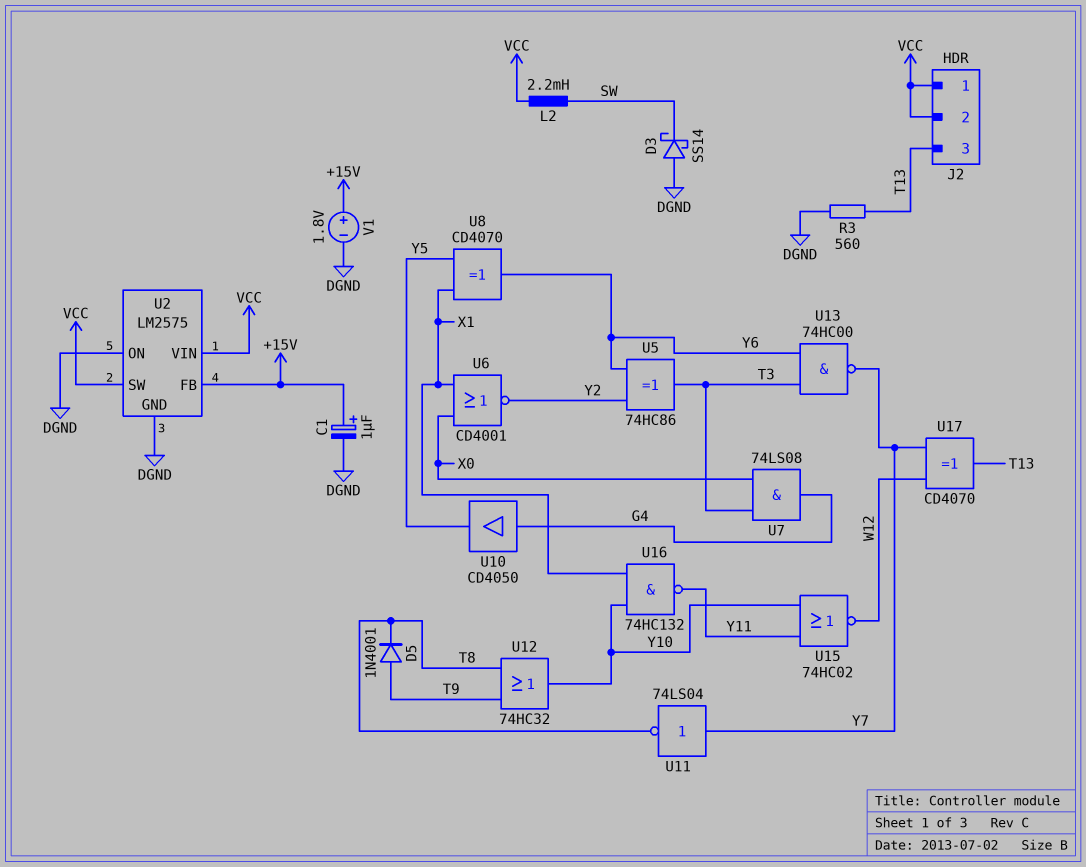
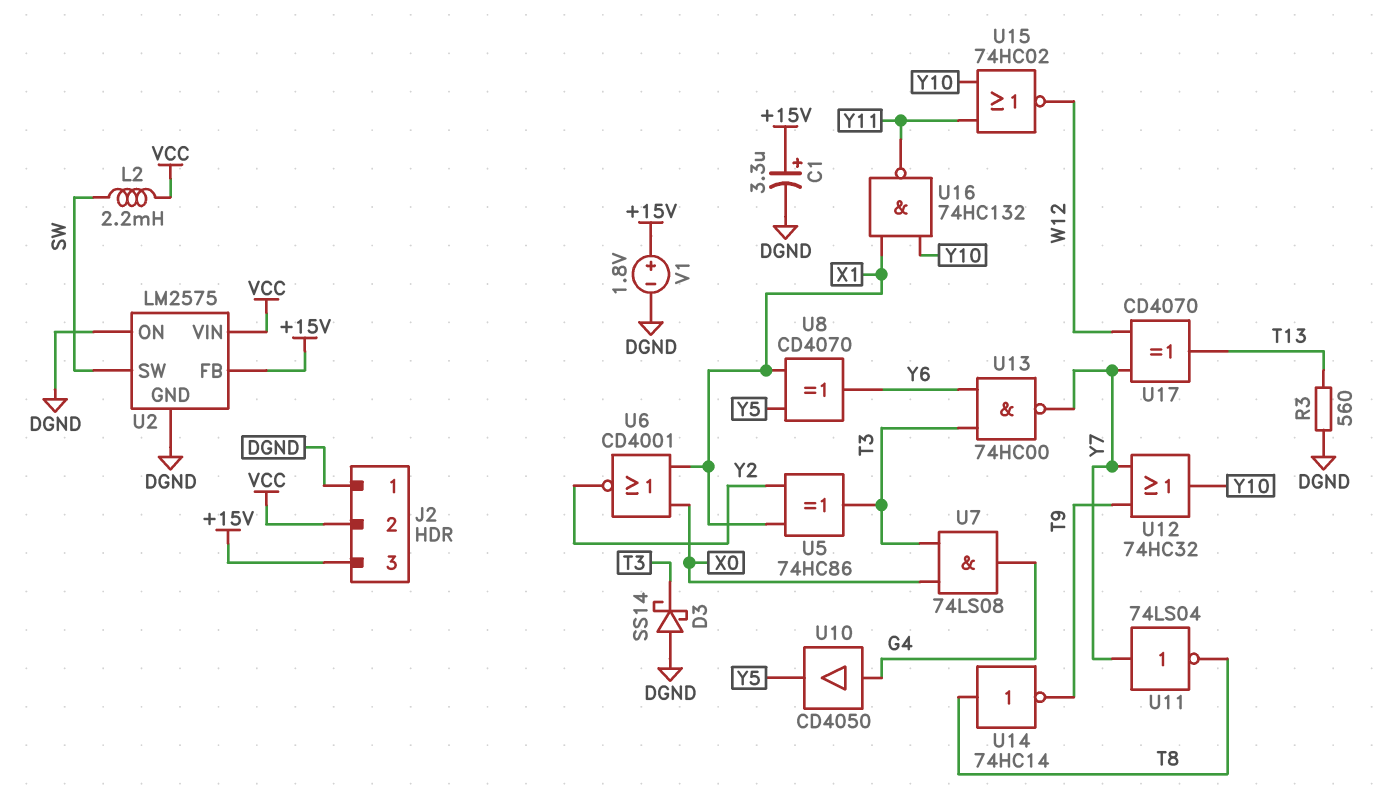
C1: 1uF (plus +15V, minus DGND) -> 3.3uF (plus +15V, minus DGND)
D3: schottky SS14 (A DGND, K SW) -> schottky SS14 (A DGND, K T3)
D5: diode 1N4001 (A T9, K T8) -> none
J2 pin 1: VCC -> DGND
J2 pin 3: T13 -> +15V
U2 pin SW: VCC -> SW
U5: XOR 74HC86 (in Y2, in Y6, out T3) -> XOR 74HC86 (in X1, in Y2, out T3)
U12: OR 74HC32 (in T8, in T9, out Y10) -> OR 74HC32 (in T9, in Y7, out Y10)
U14: none -> NOT 74HC14 (in T8, out T9)

